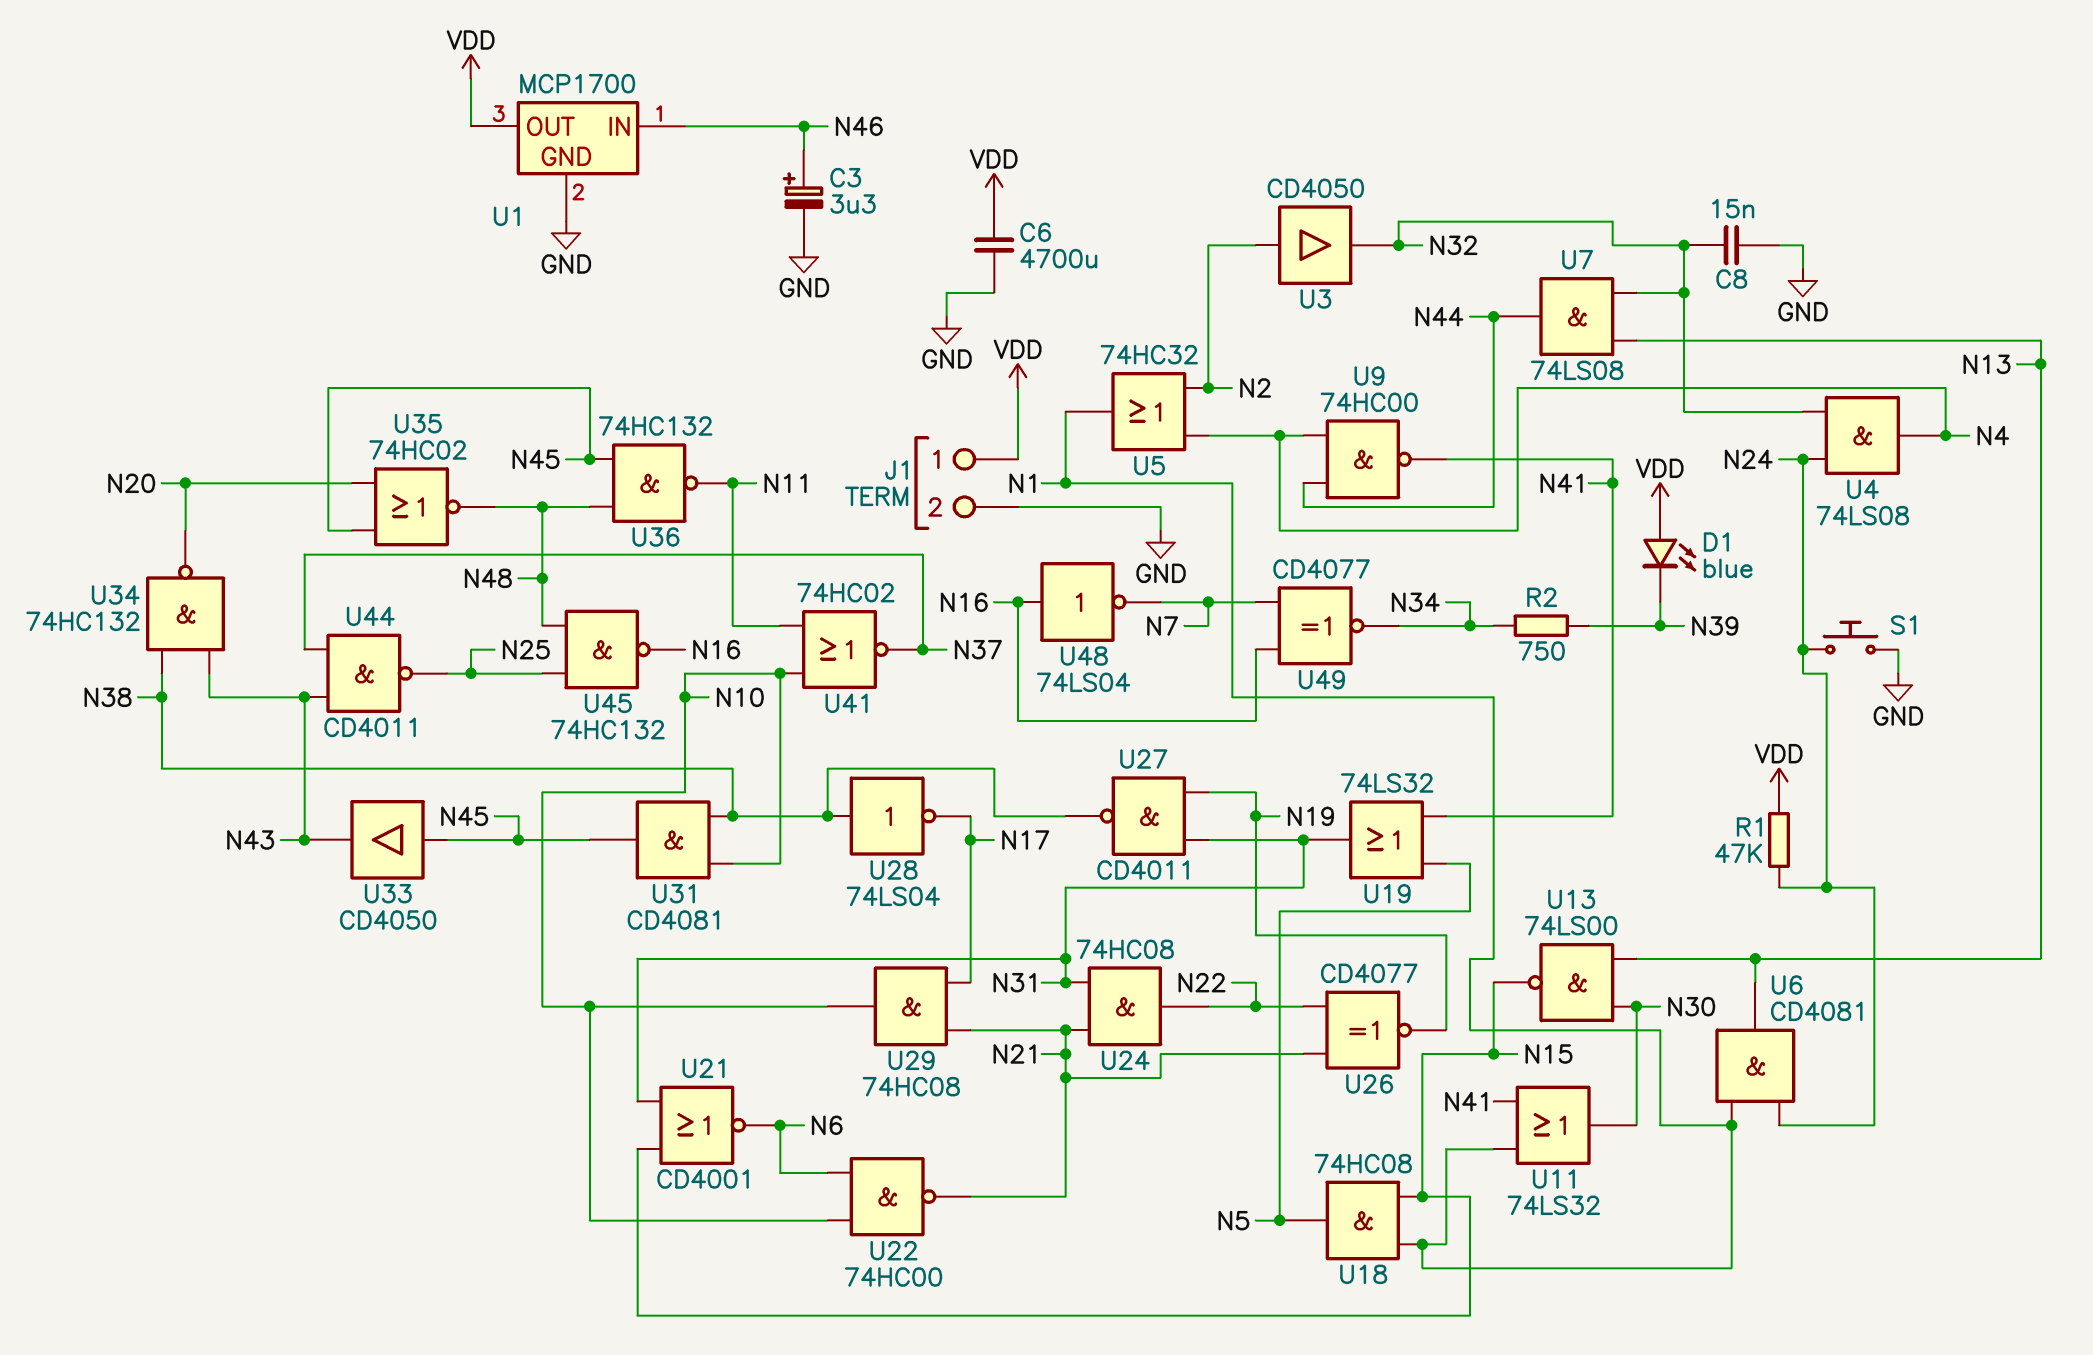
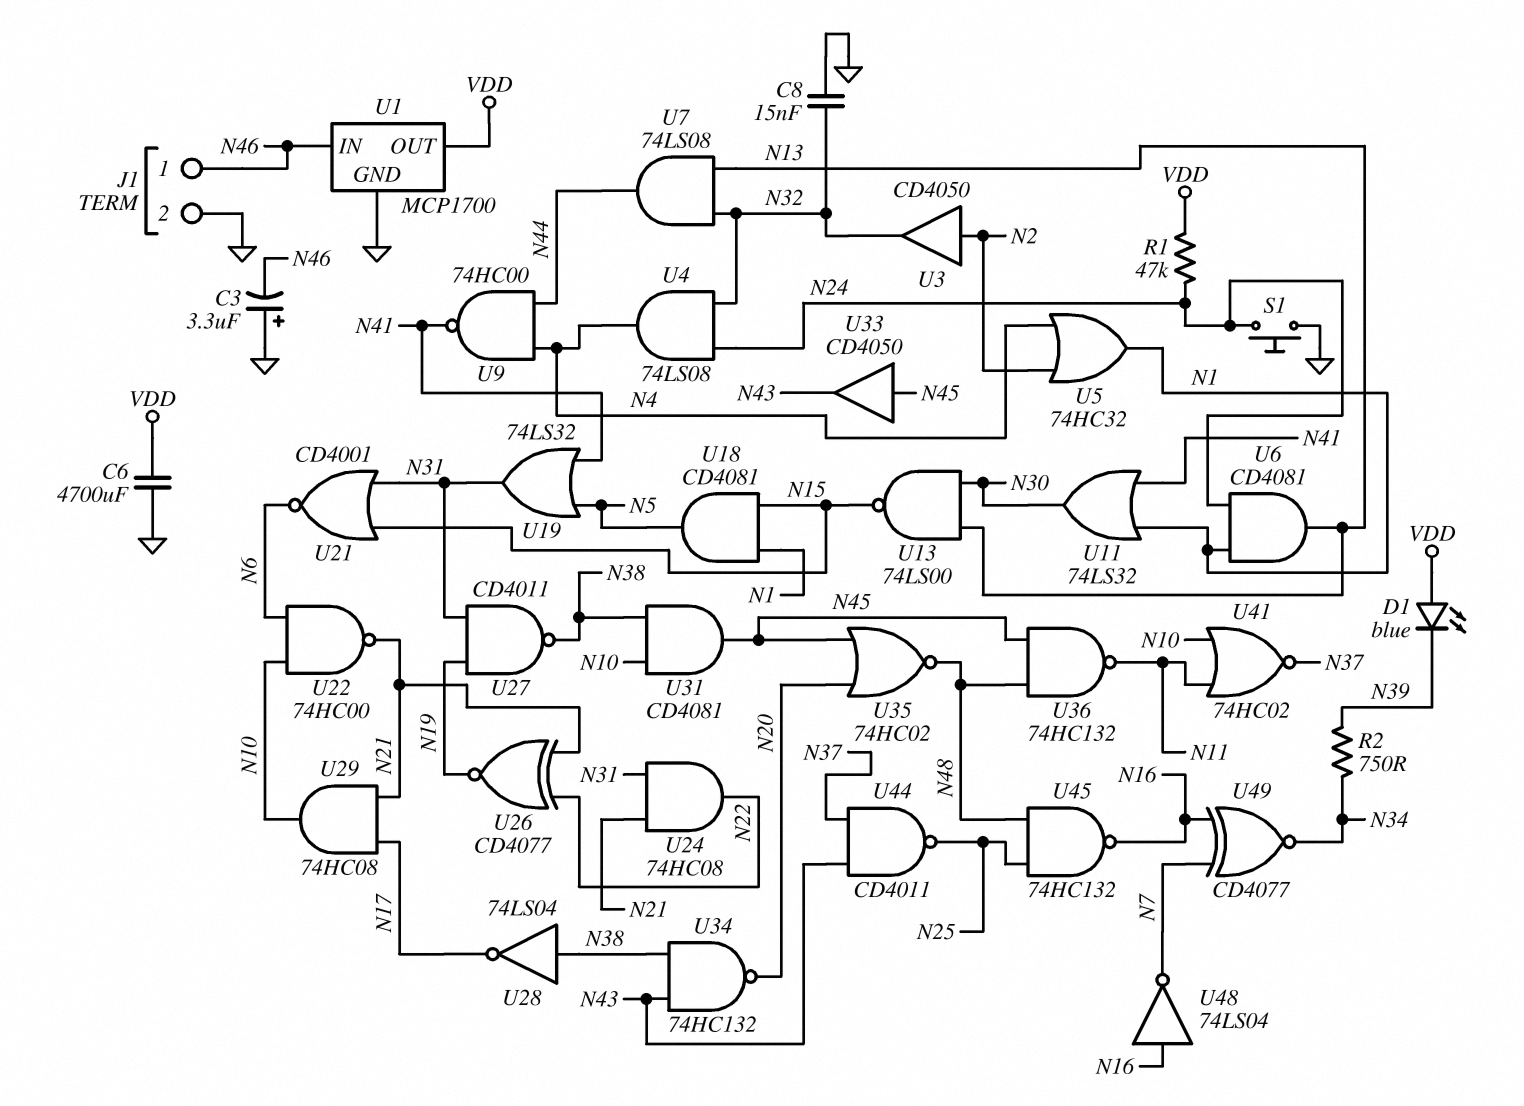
C3: 3.3uF (plus N46, minus GND) -> 3.3uF (plus GND, minus N46)
J1 pin 1: VDD -> N46
U18: AND 74HC08 (in N1, in N15, out N5) -> AND CD4081 (in N1, in N15, out N5)

